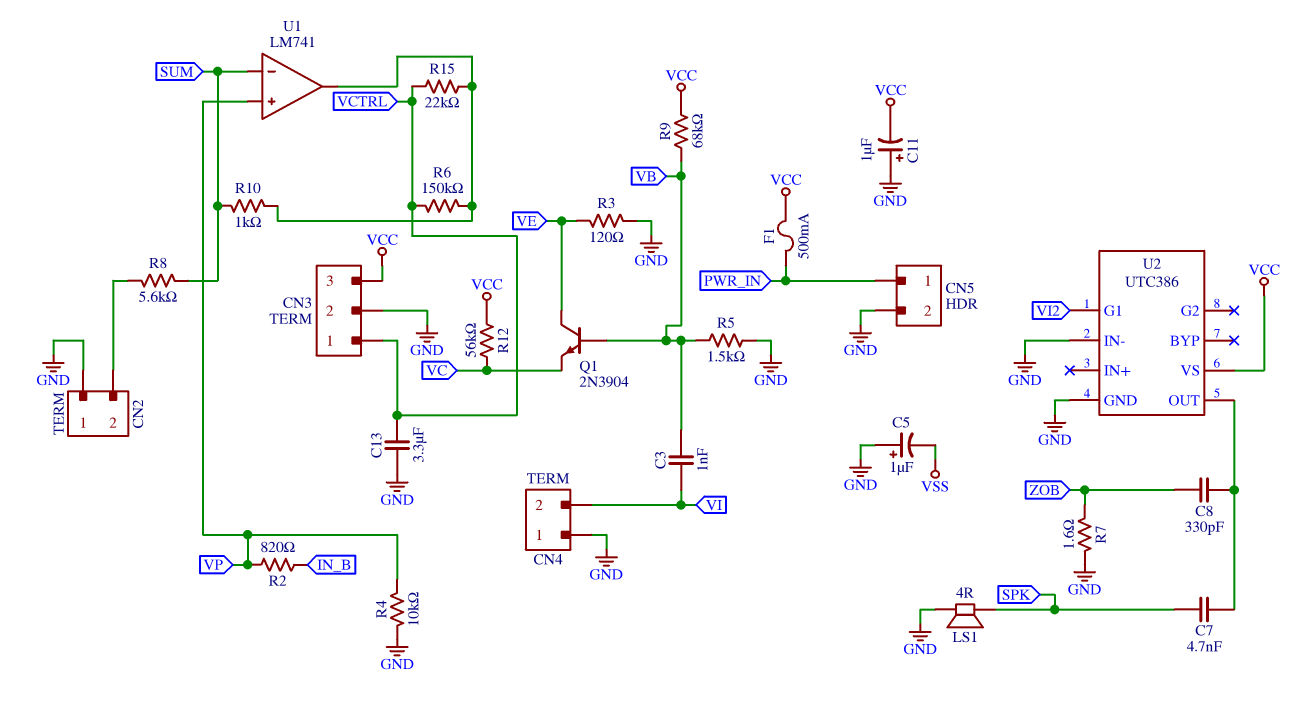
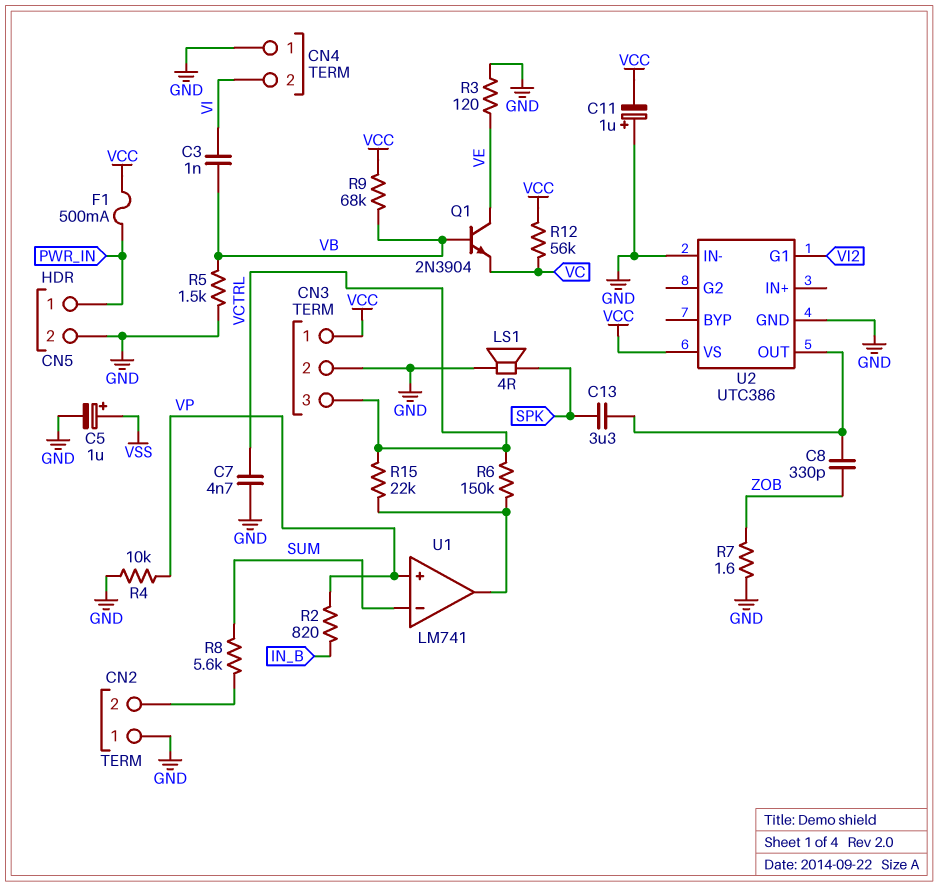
C5: 1uF (plus GND, minus VSS) -> 1uF (plus VSS, minus GND)
C7: 4.7nF (SPK, U2/OUT) -> 4.7nF (GND, VCTRL)
C13: 3.3uF (GND, VCTRL) -> 3.3uF (SPK, U2/OUT)
CN3 pin 1: VCTRL -> VCC
CN3 pin 3: VCC -> VCTRL
R10: 1k (SUM, U1/out) -> none

